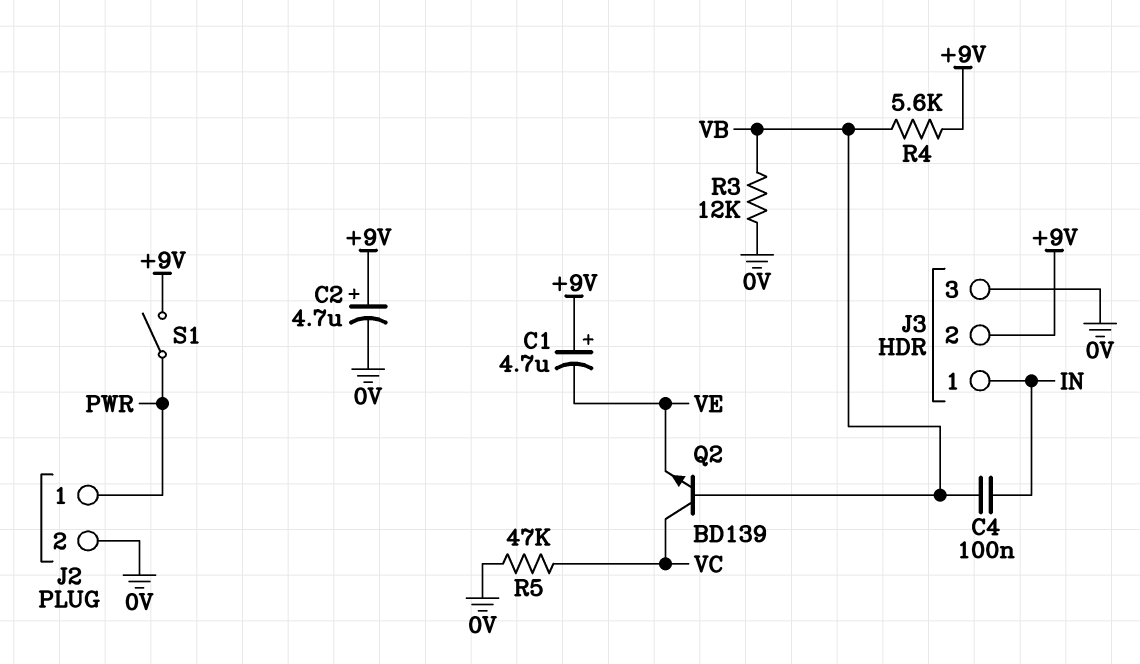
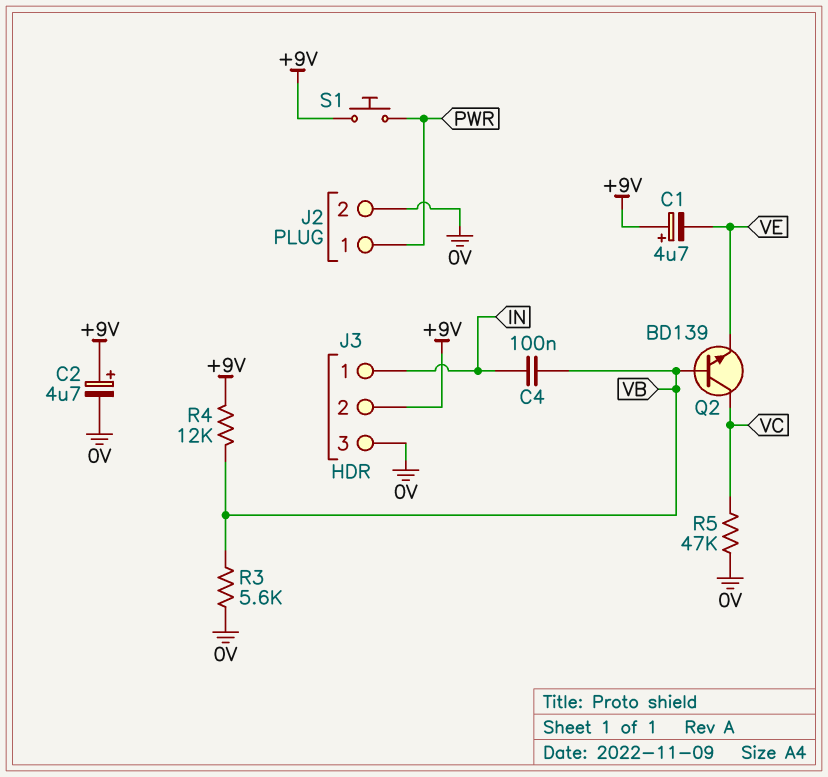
R3: 12k (0V, VB) -> 5.6k (0V, VB)
R4: 5.6k (+9V, VB) -> 12k (+9V, VB)
S1: switch (+9V, PWR) -> button (+9V, PWR)

